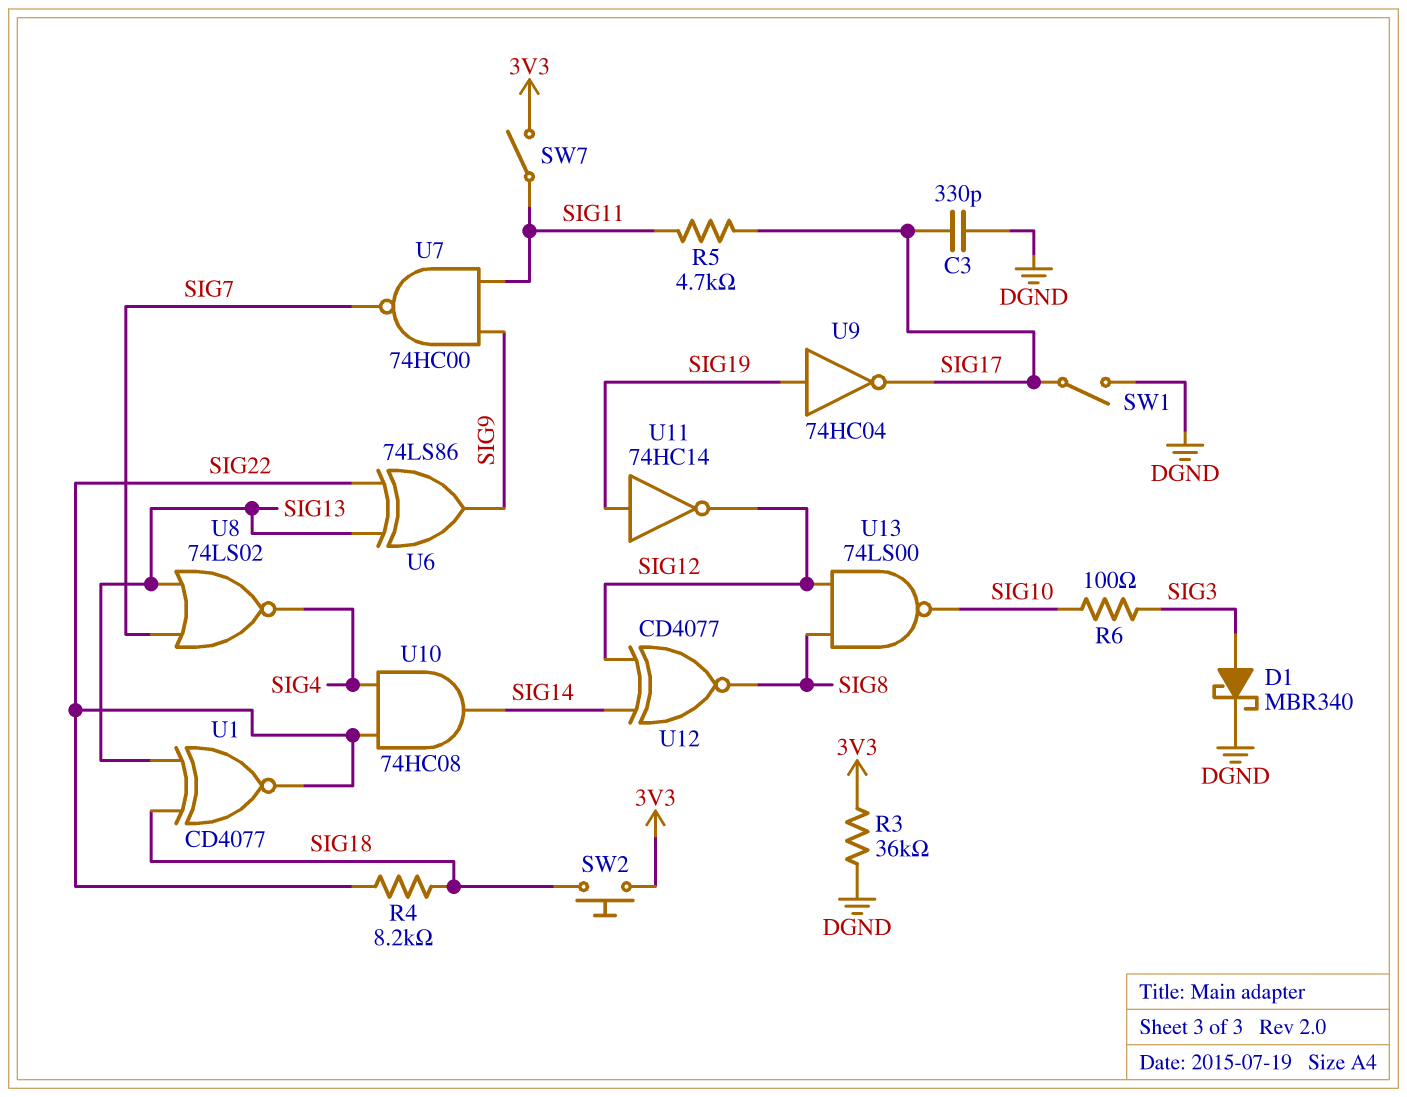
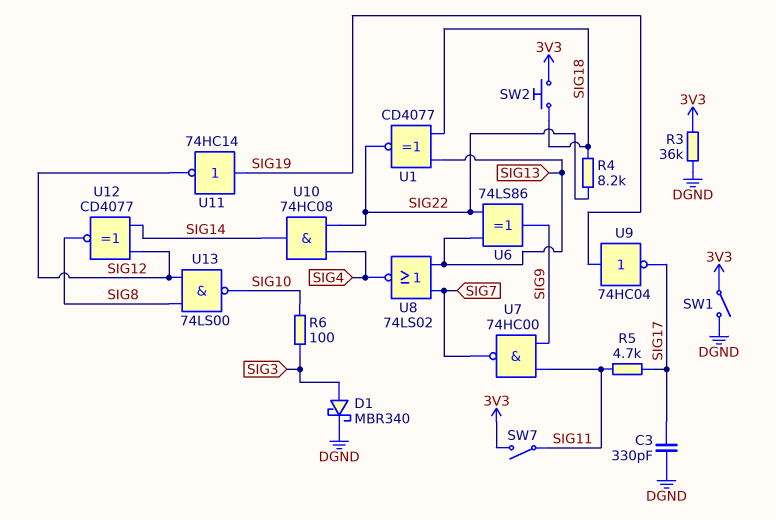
SW1: switch (DGND, SIG17) -> switch (3V3, DGND)

